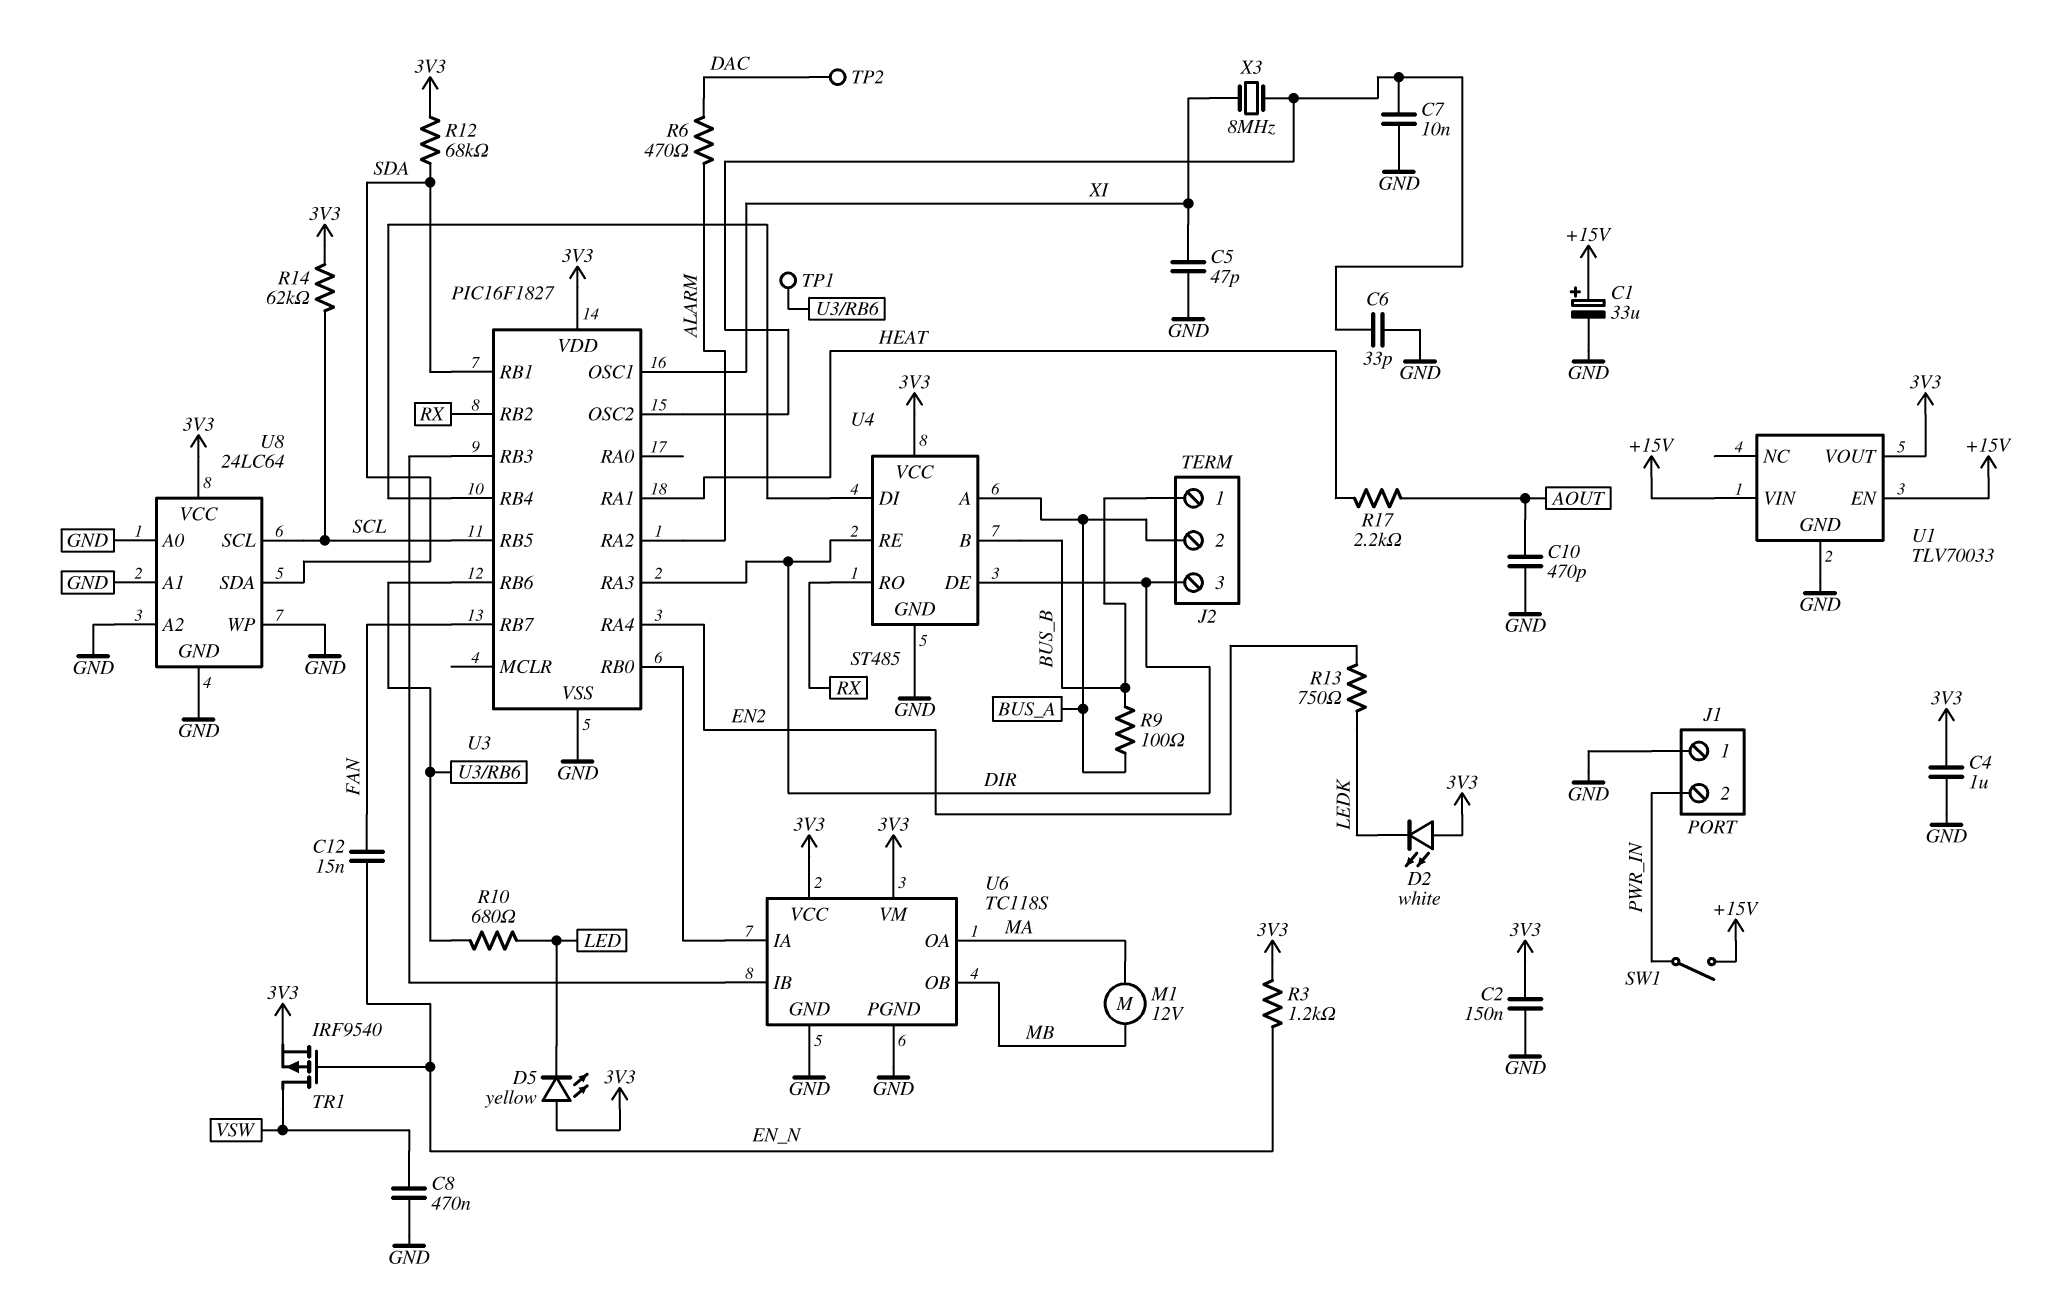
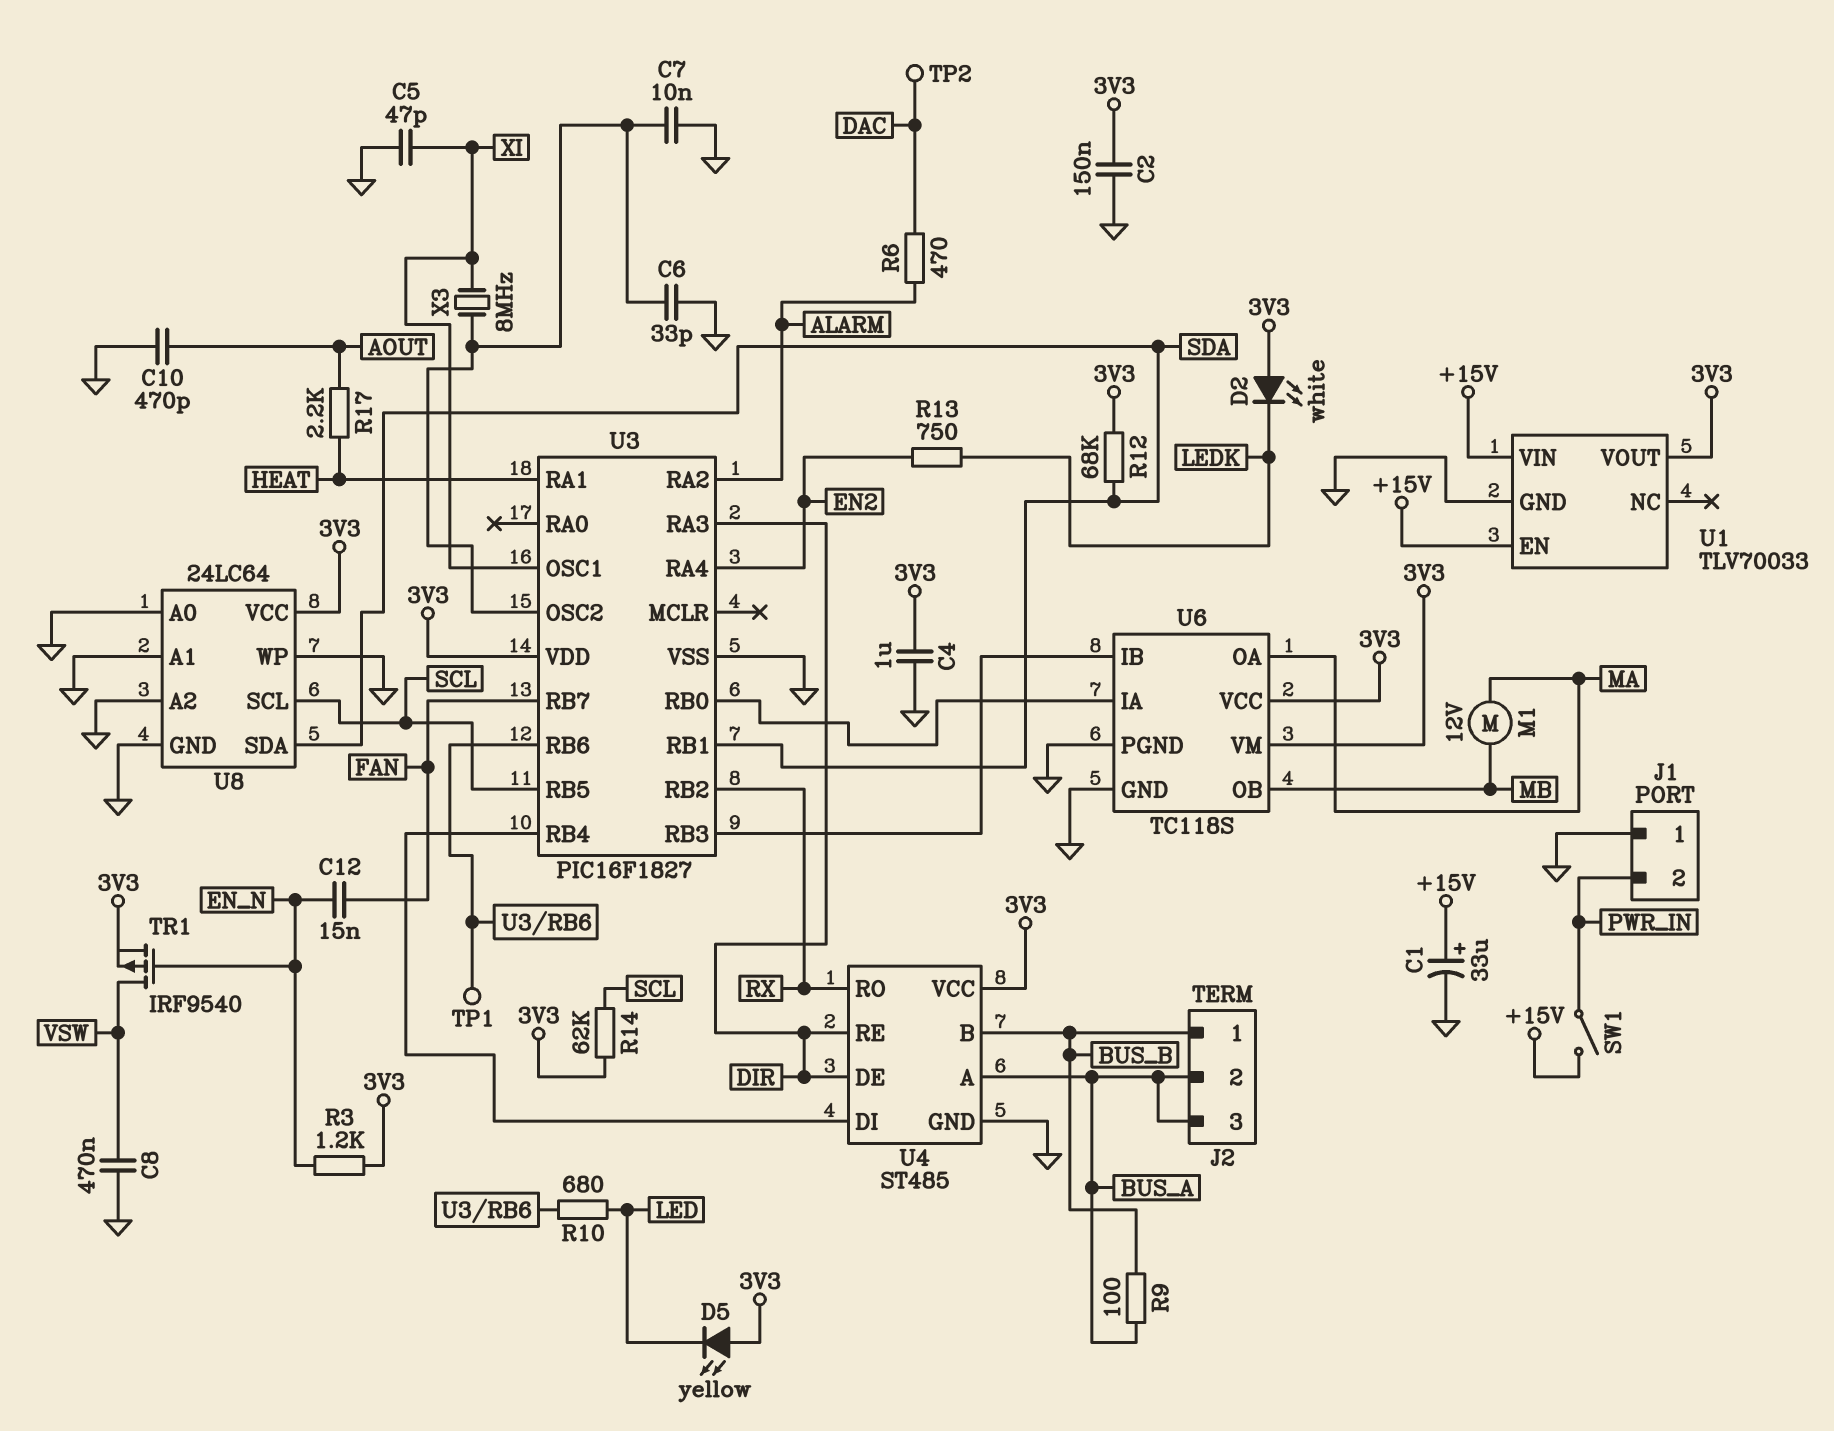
J2 pin 3: DIR -> BUS_A

